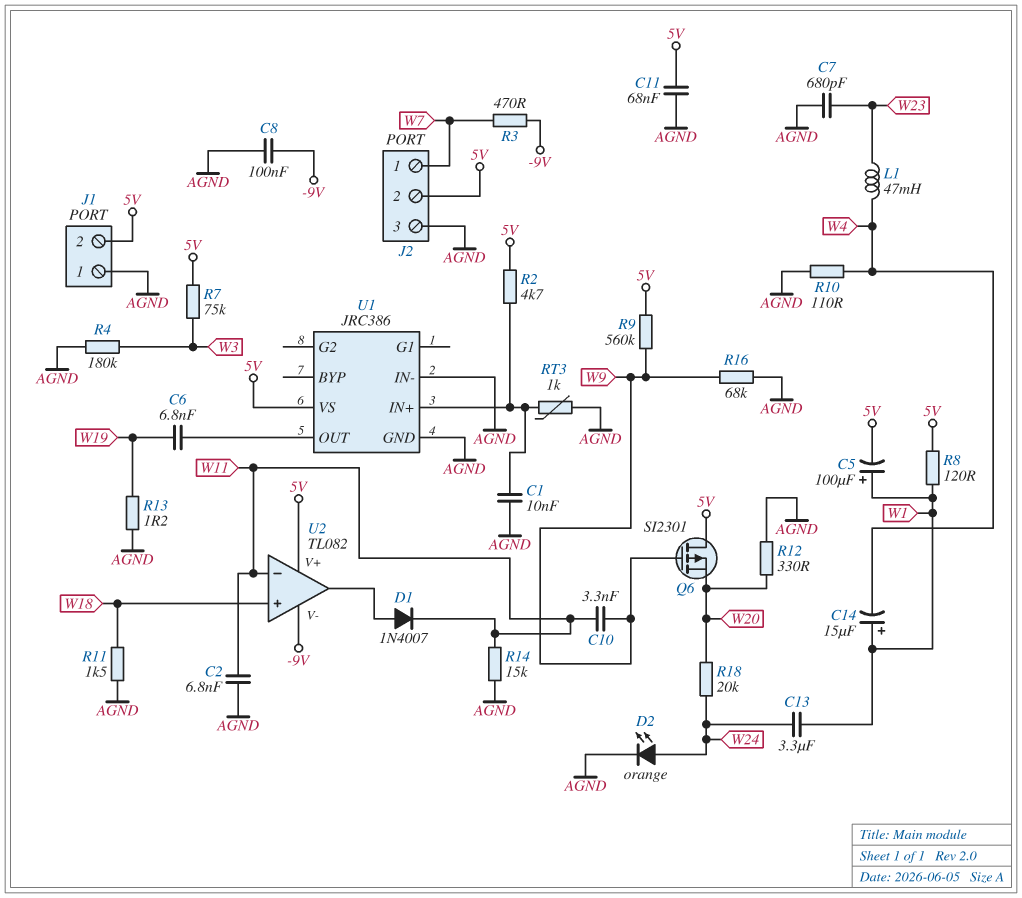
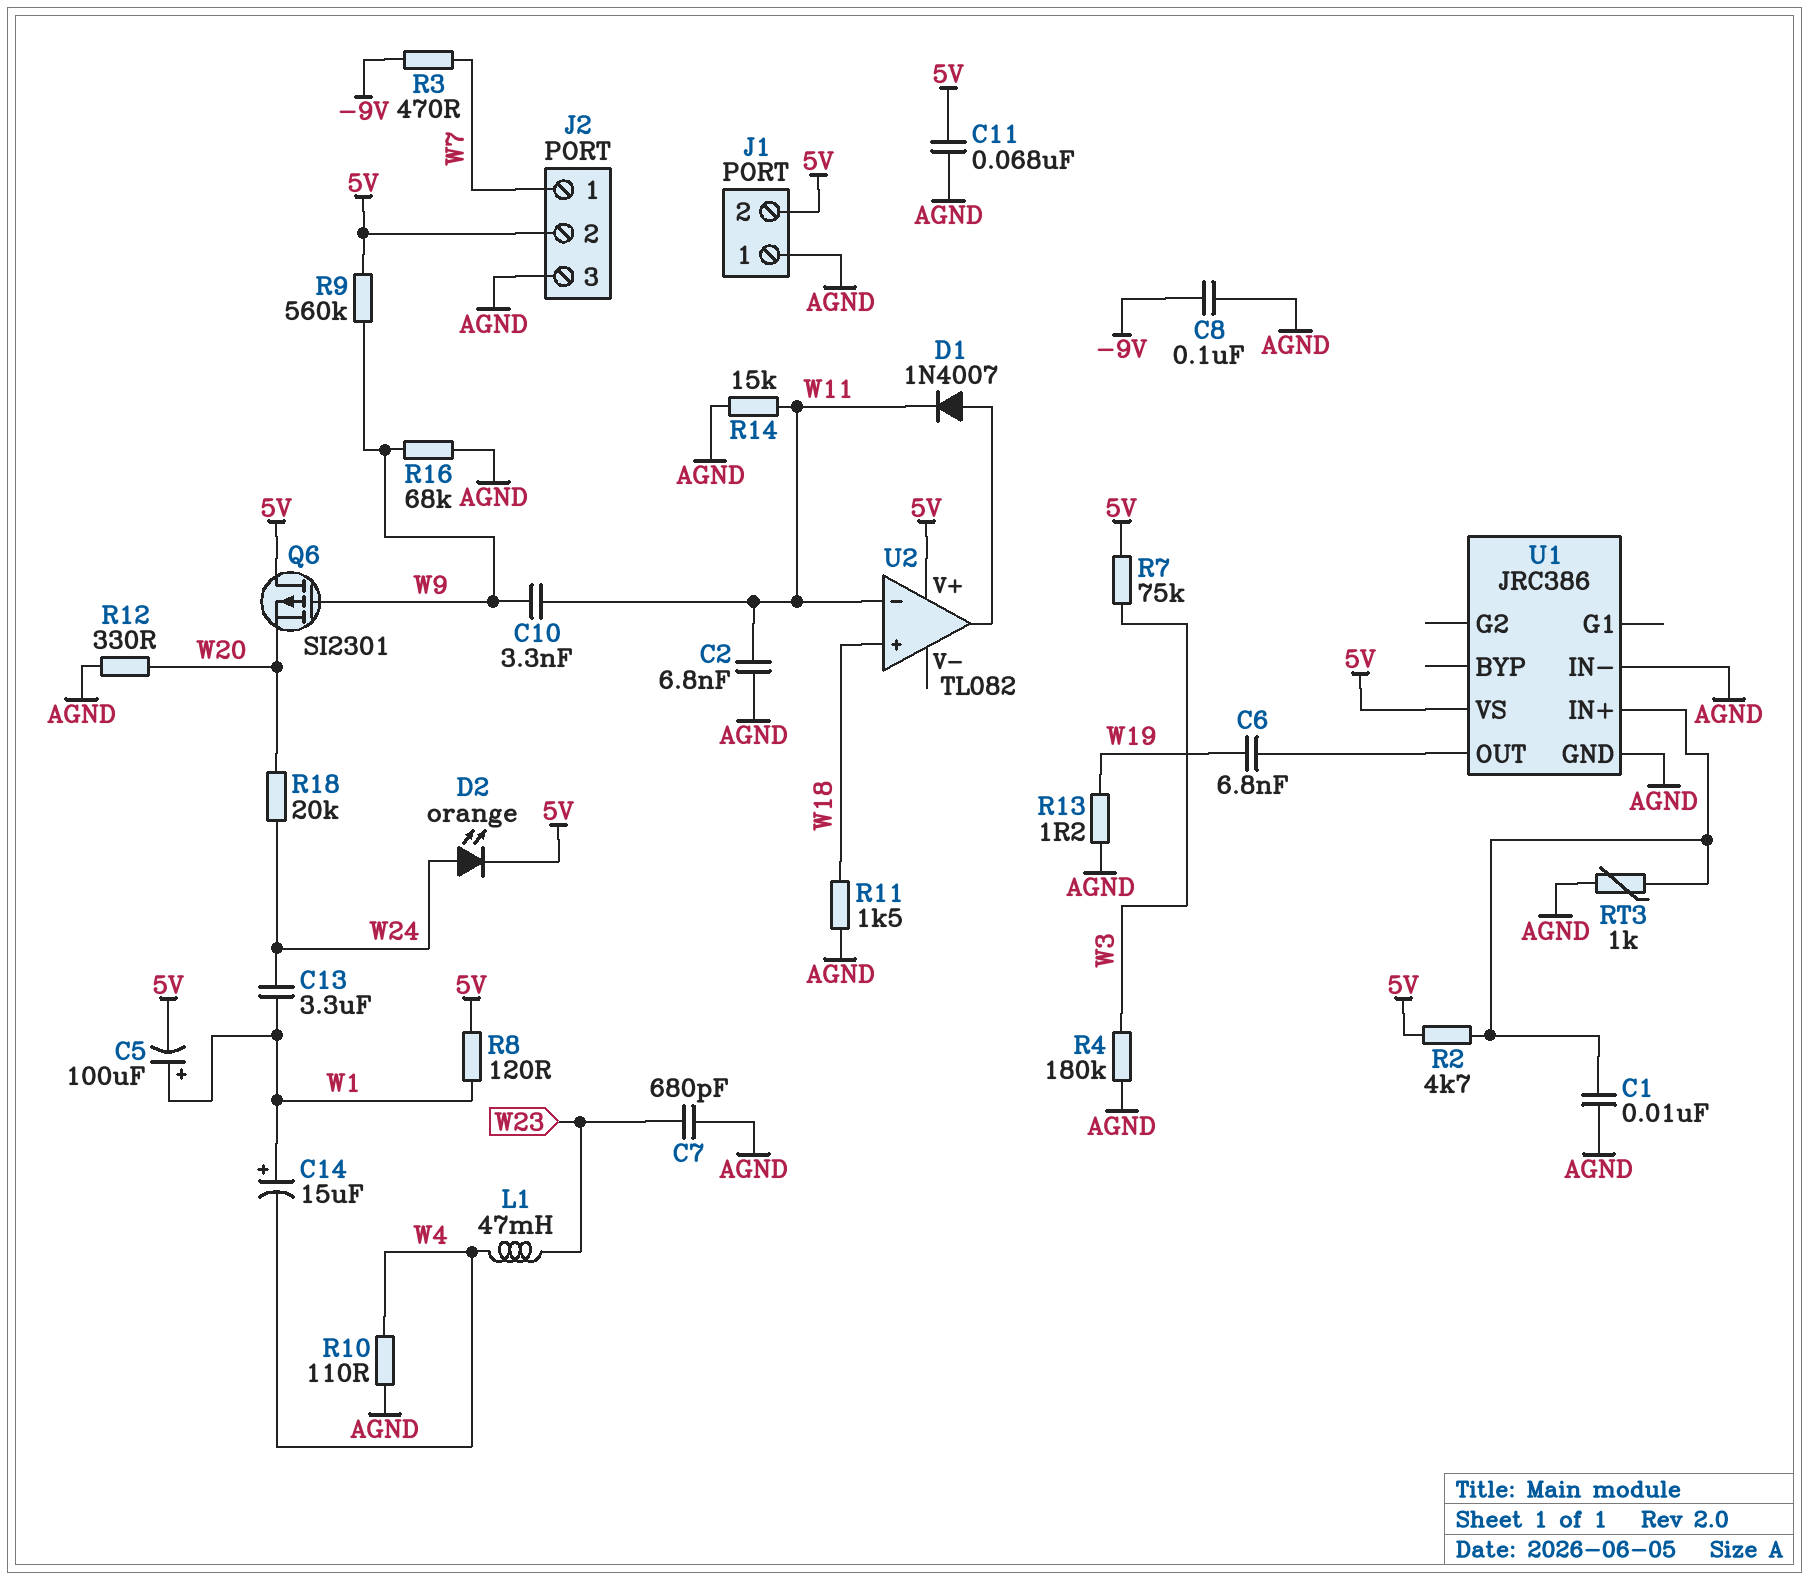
D2: LED orange (A W24, K AGND) -> LED orange (A W24, K 5V)
U2 pin V-: -9V -> none

